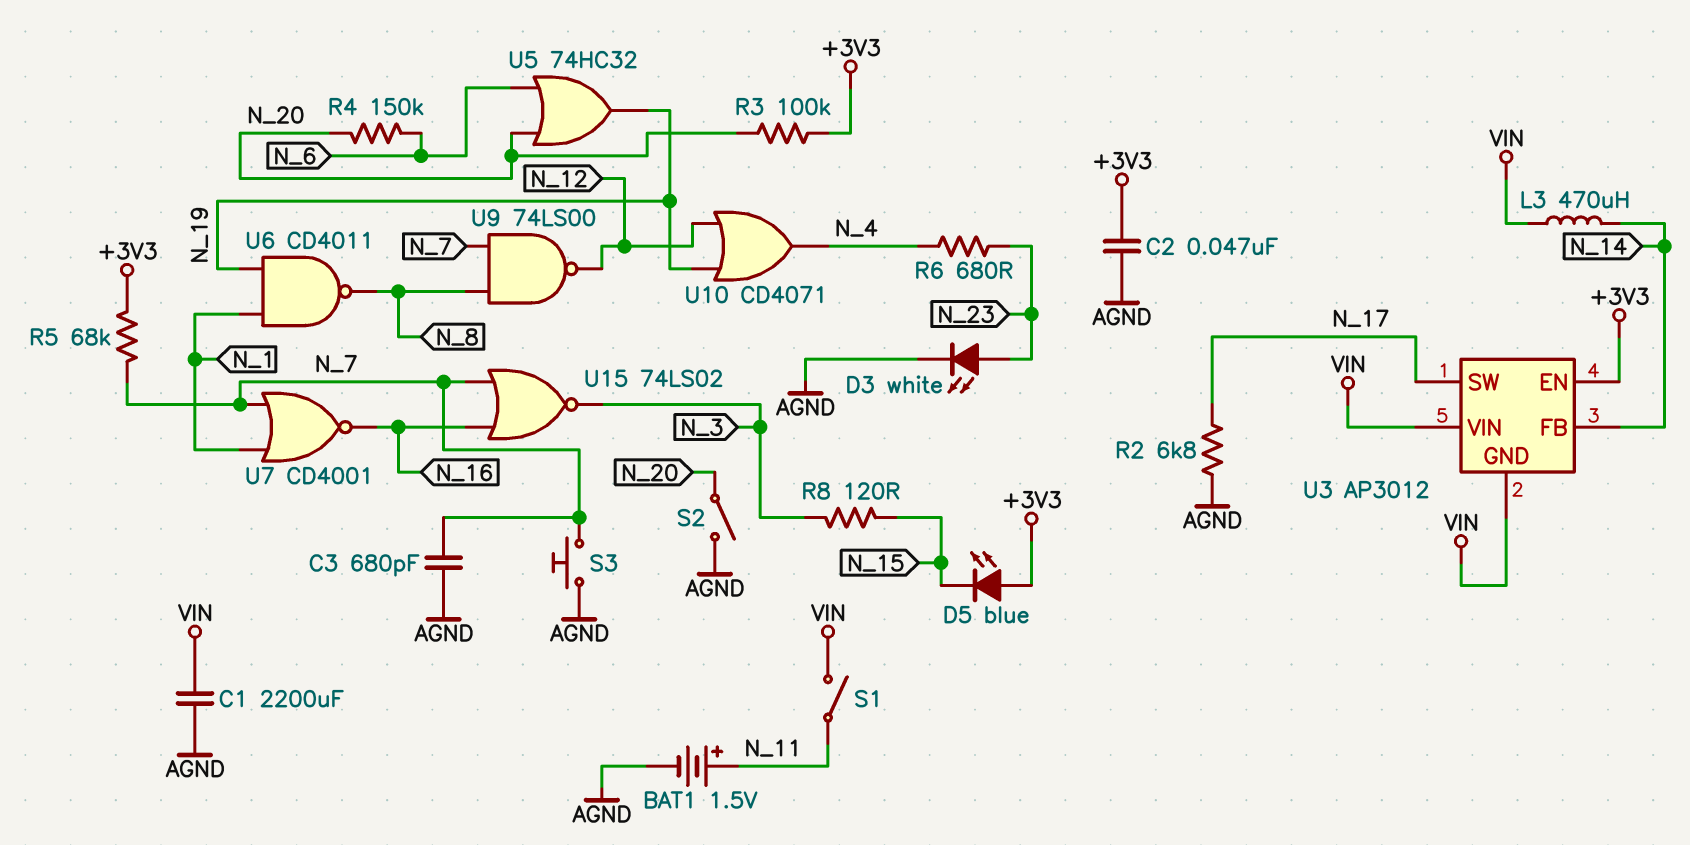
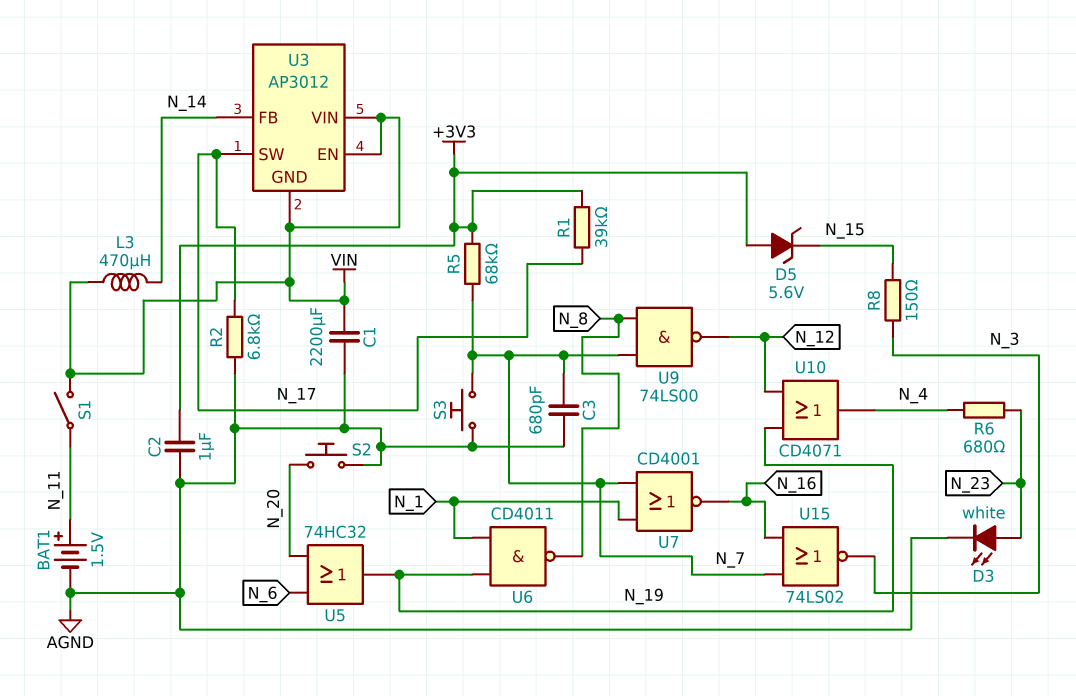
C2: 47nF (+3V3, AGND) -> 1uF (+3V3, AGND)
D5: LED blue (A +3V3, K N_15) -> zener 5.6V (A +3V3, K N_15)
R1: none -> 39k (+3V3, N_17)
R3: 100k (+3V3, N_20) -> none
R4: 150k (N_6, N_20) -> none
R8: 120 (N_3, N_15) -> 150 (N_3, N_15)
S2: switch (AGND, N_20) -> button (AGND, N_20)
U3 pin EN: +3V3 -> VIN

